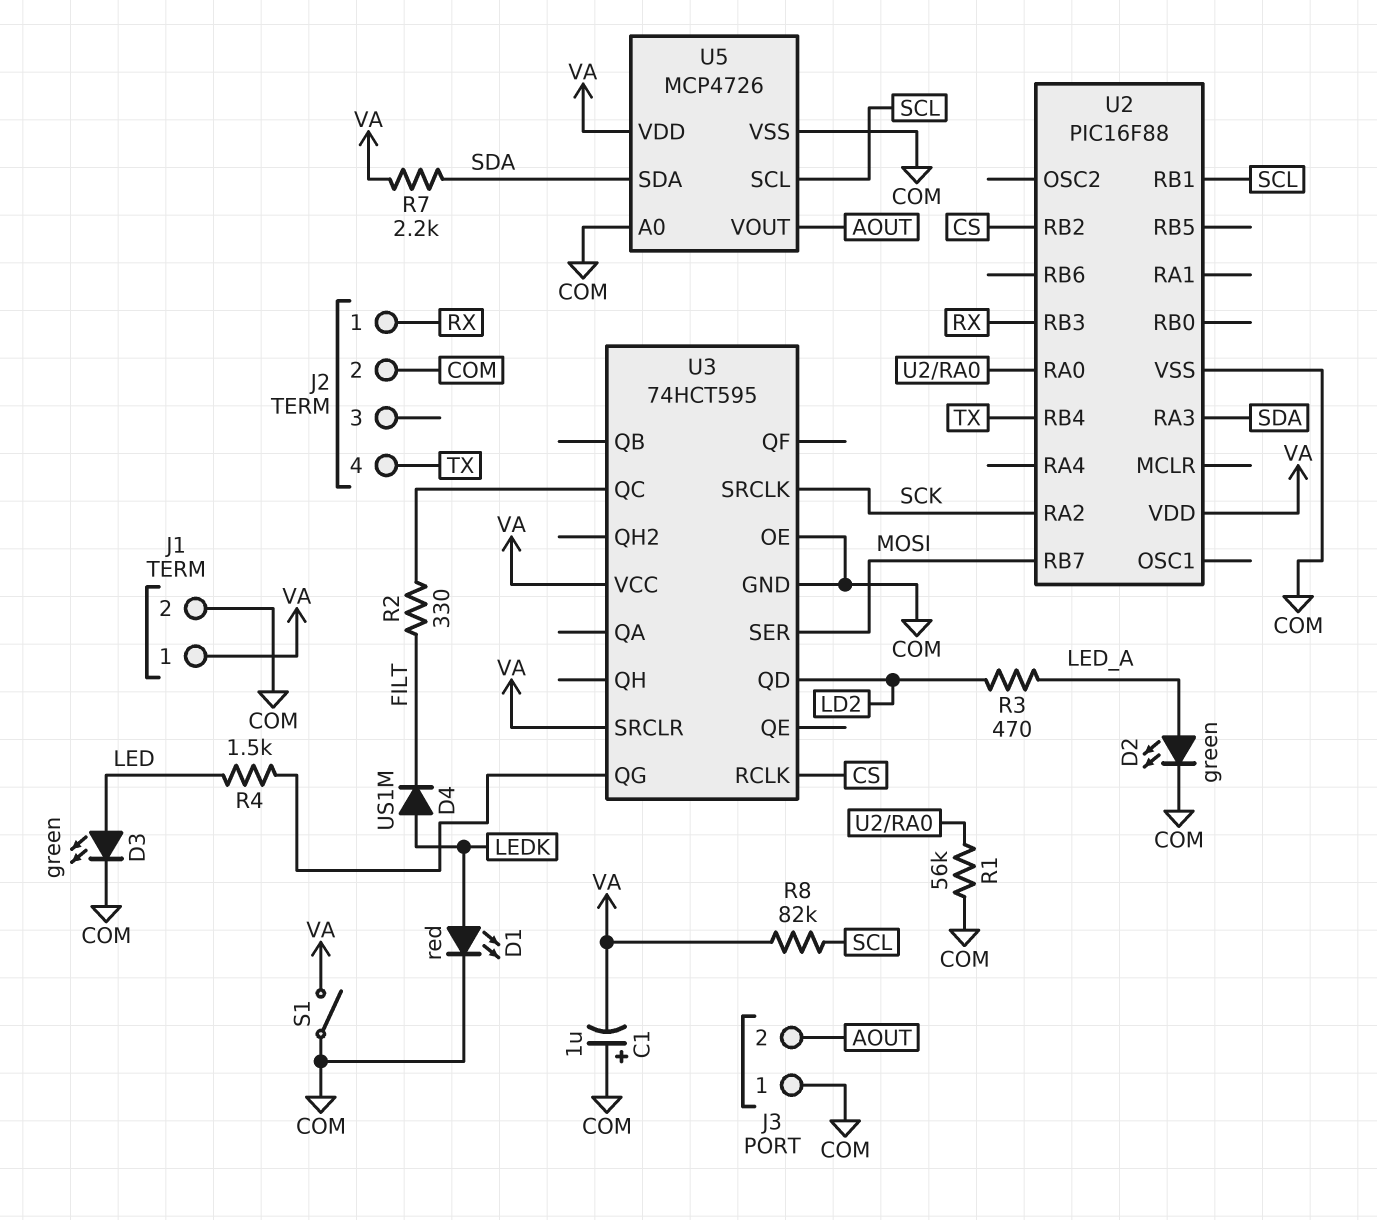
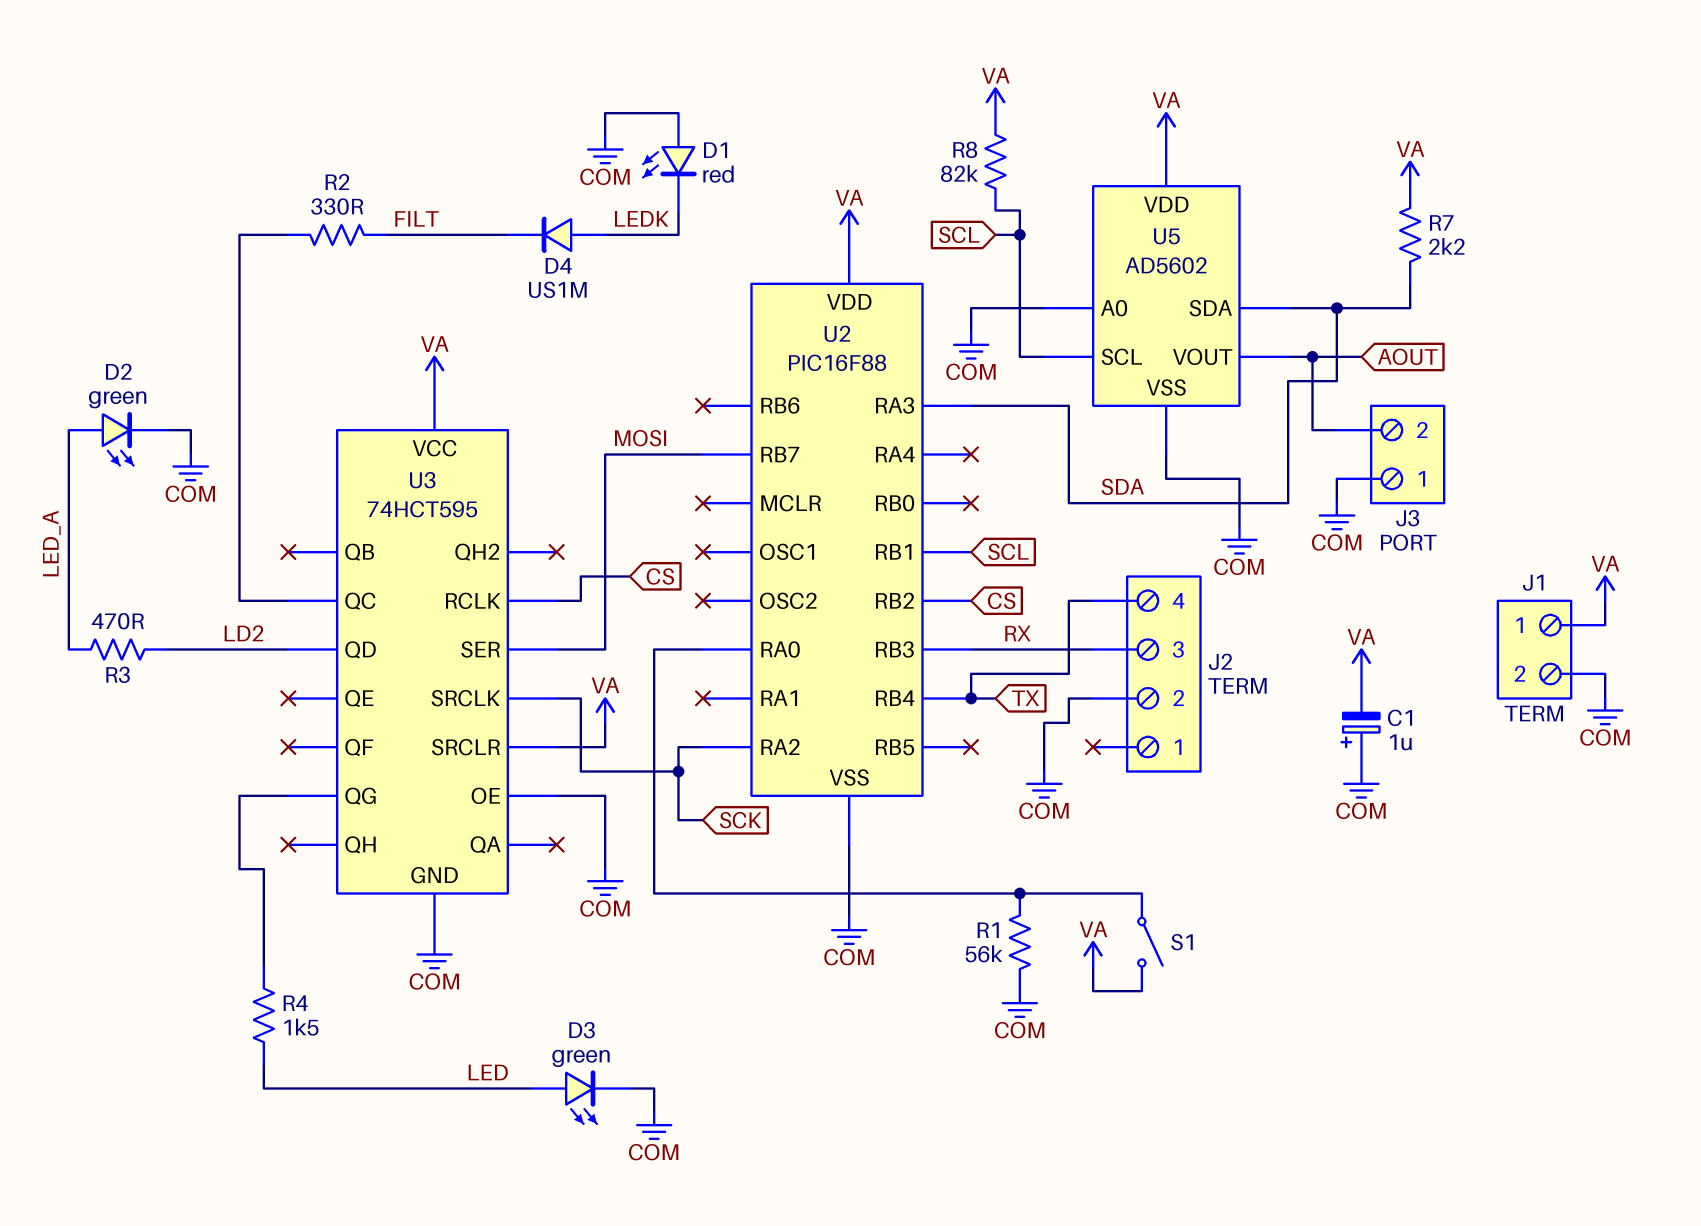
D1: LED red (A LEDK, K COM) -> LED red (A COM, K LEDK)
J2 pin 1: RX -> none
J2 pin 3: none -> RX
S1: switch (COM, VA) -> switch (U2/RA0, VA)
U5: MCP4726 -> AD5602

